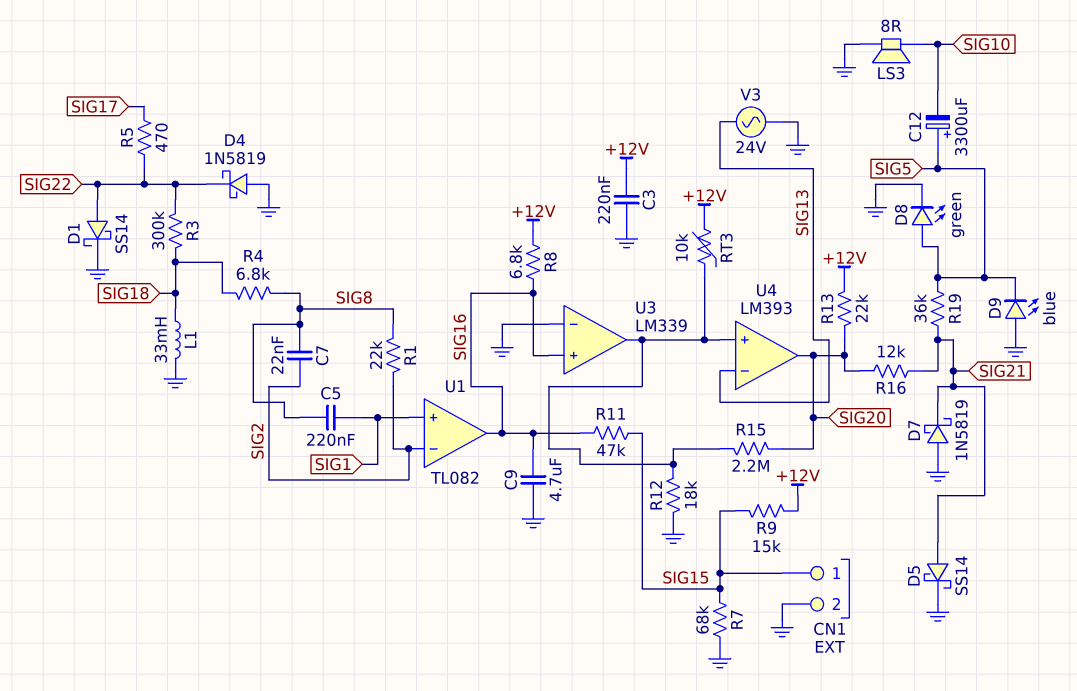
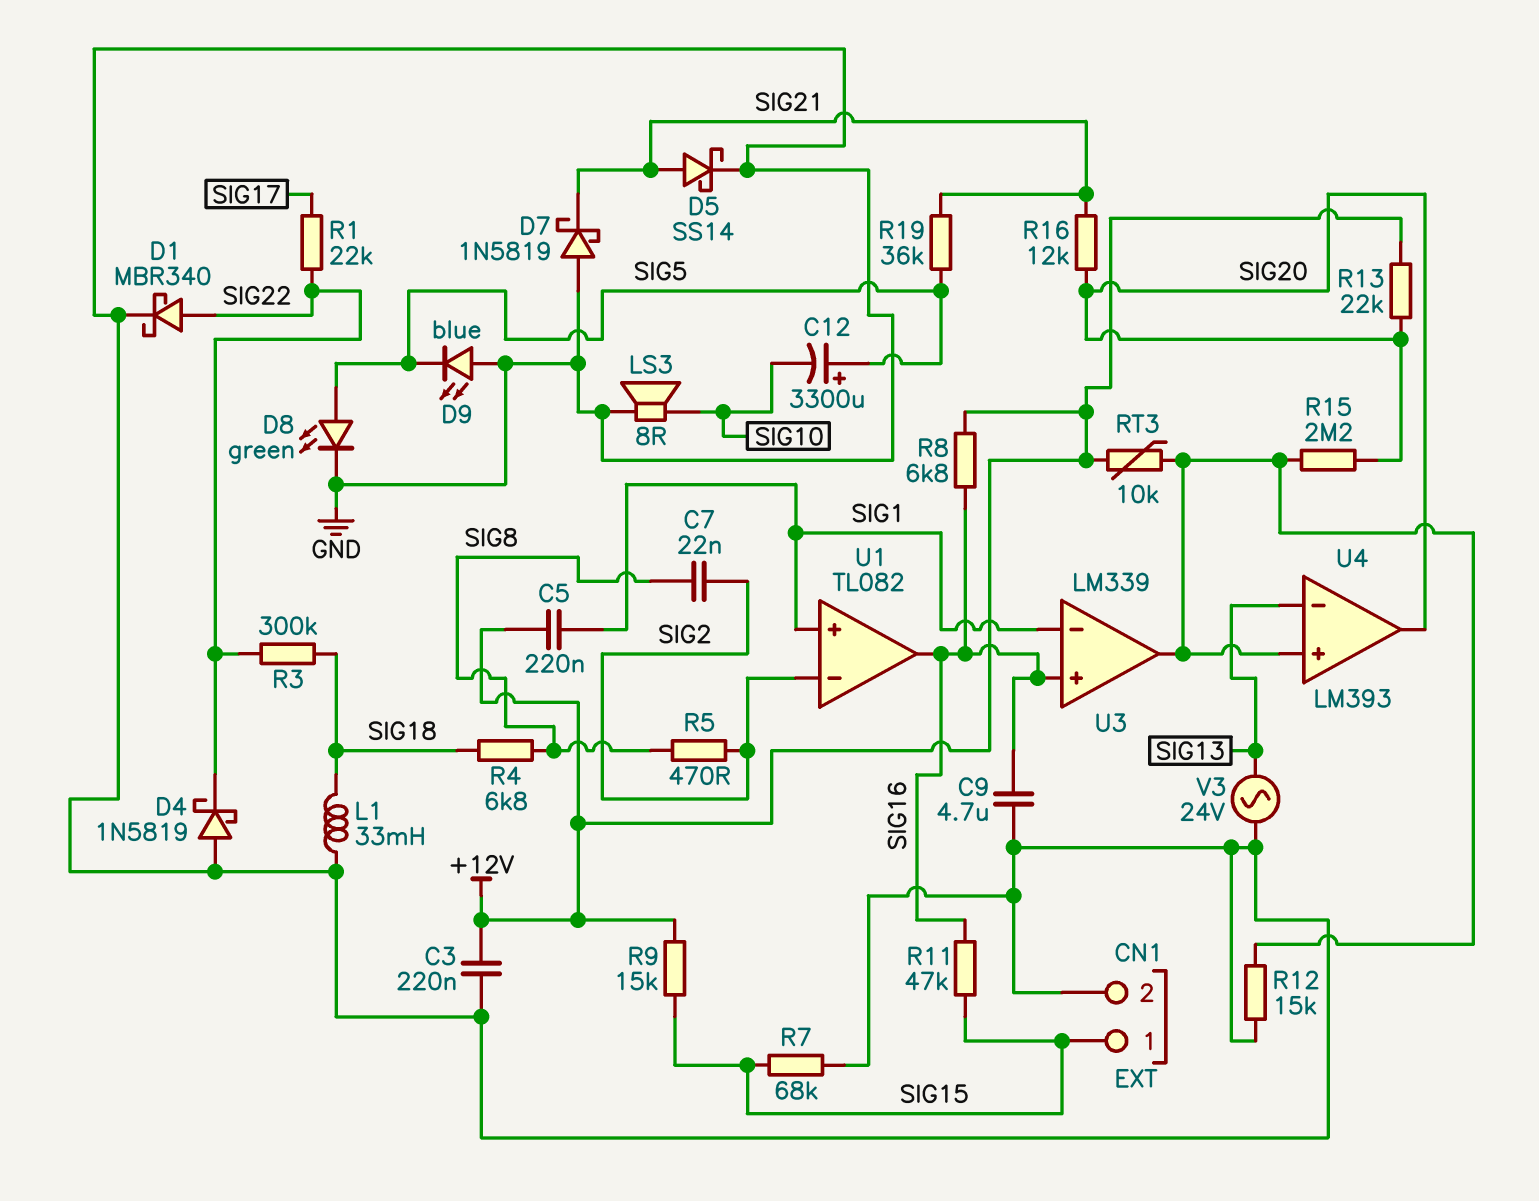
C5: 220nF (SIG1, SIG8) -> 220nF (+12V, SIG1)
D1: schottky SS14 (A SIG22, K GND) -> schottky MBR340 (A SIG22, K GND)
R1: 22k (SIG2, SIG8) -> 22k (SIG17, SIG22)
R5: 470 (SIG17, SIG22) -> 470 (SIG2, SIG8)
R12: 18k (GND, U3/out) -> 15k (GND, U3/out)
U3 pin in-: GND -> SIG1

